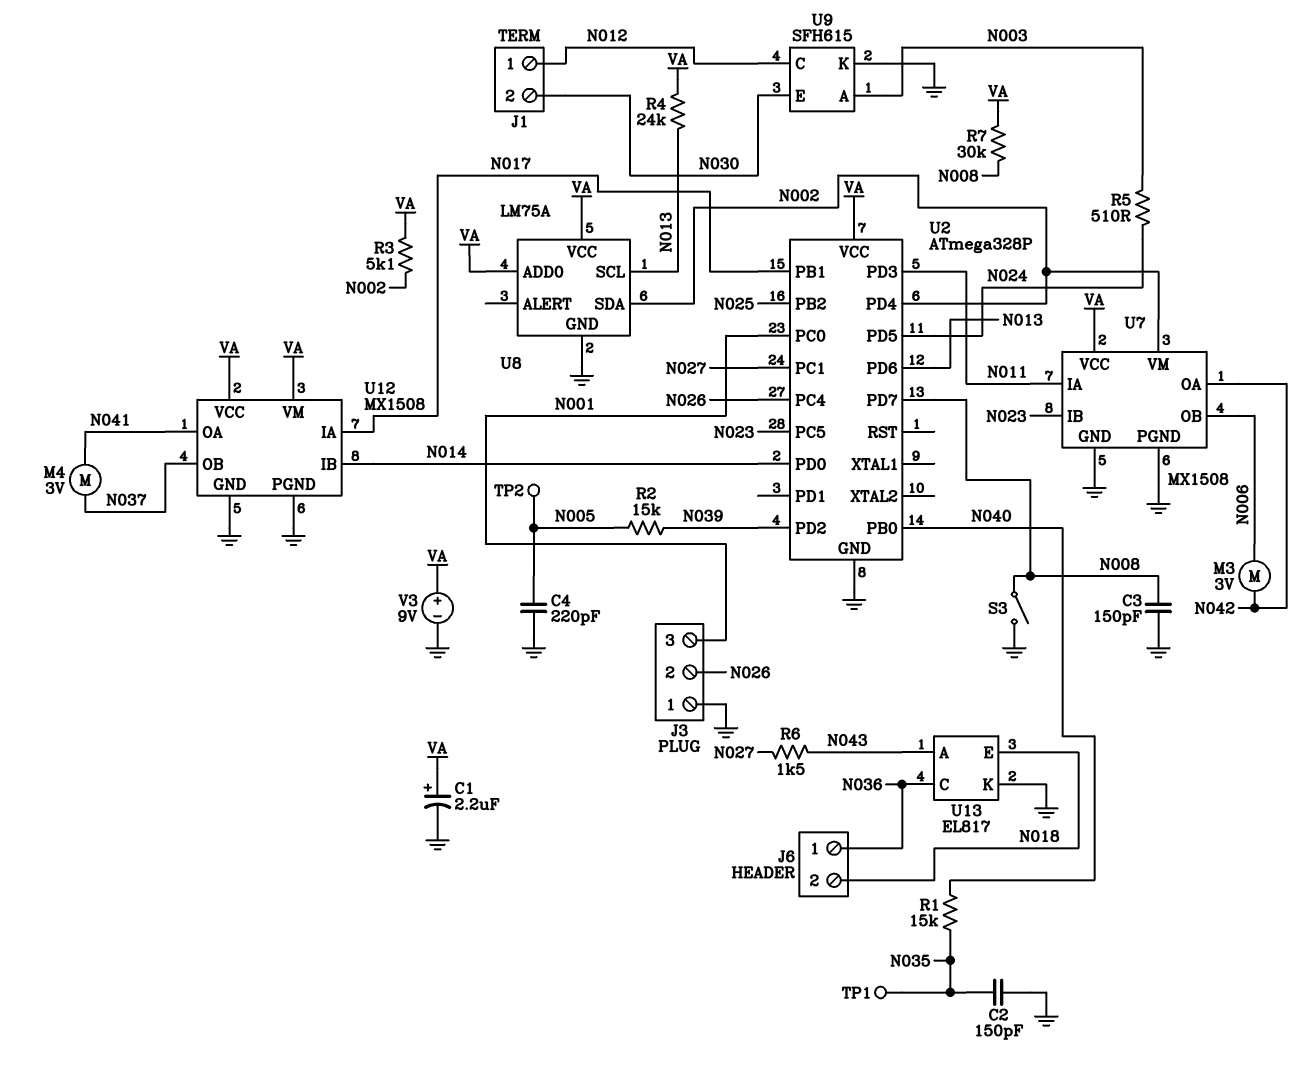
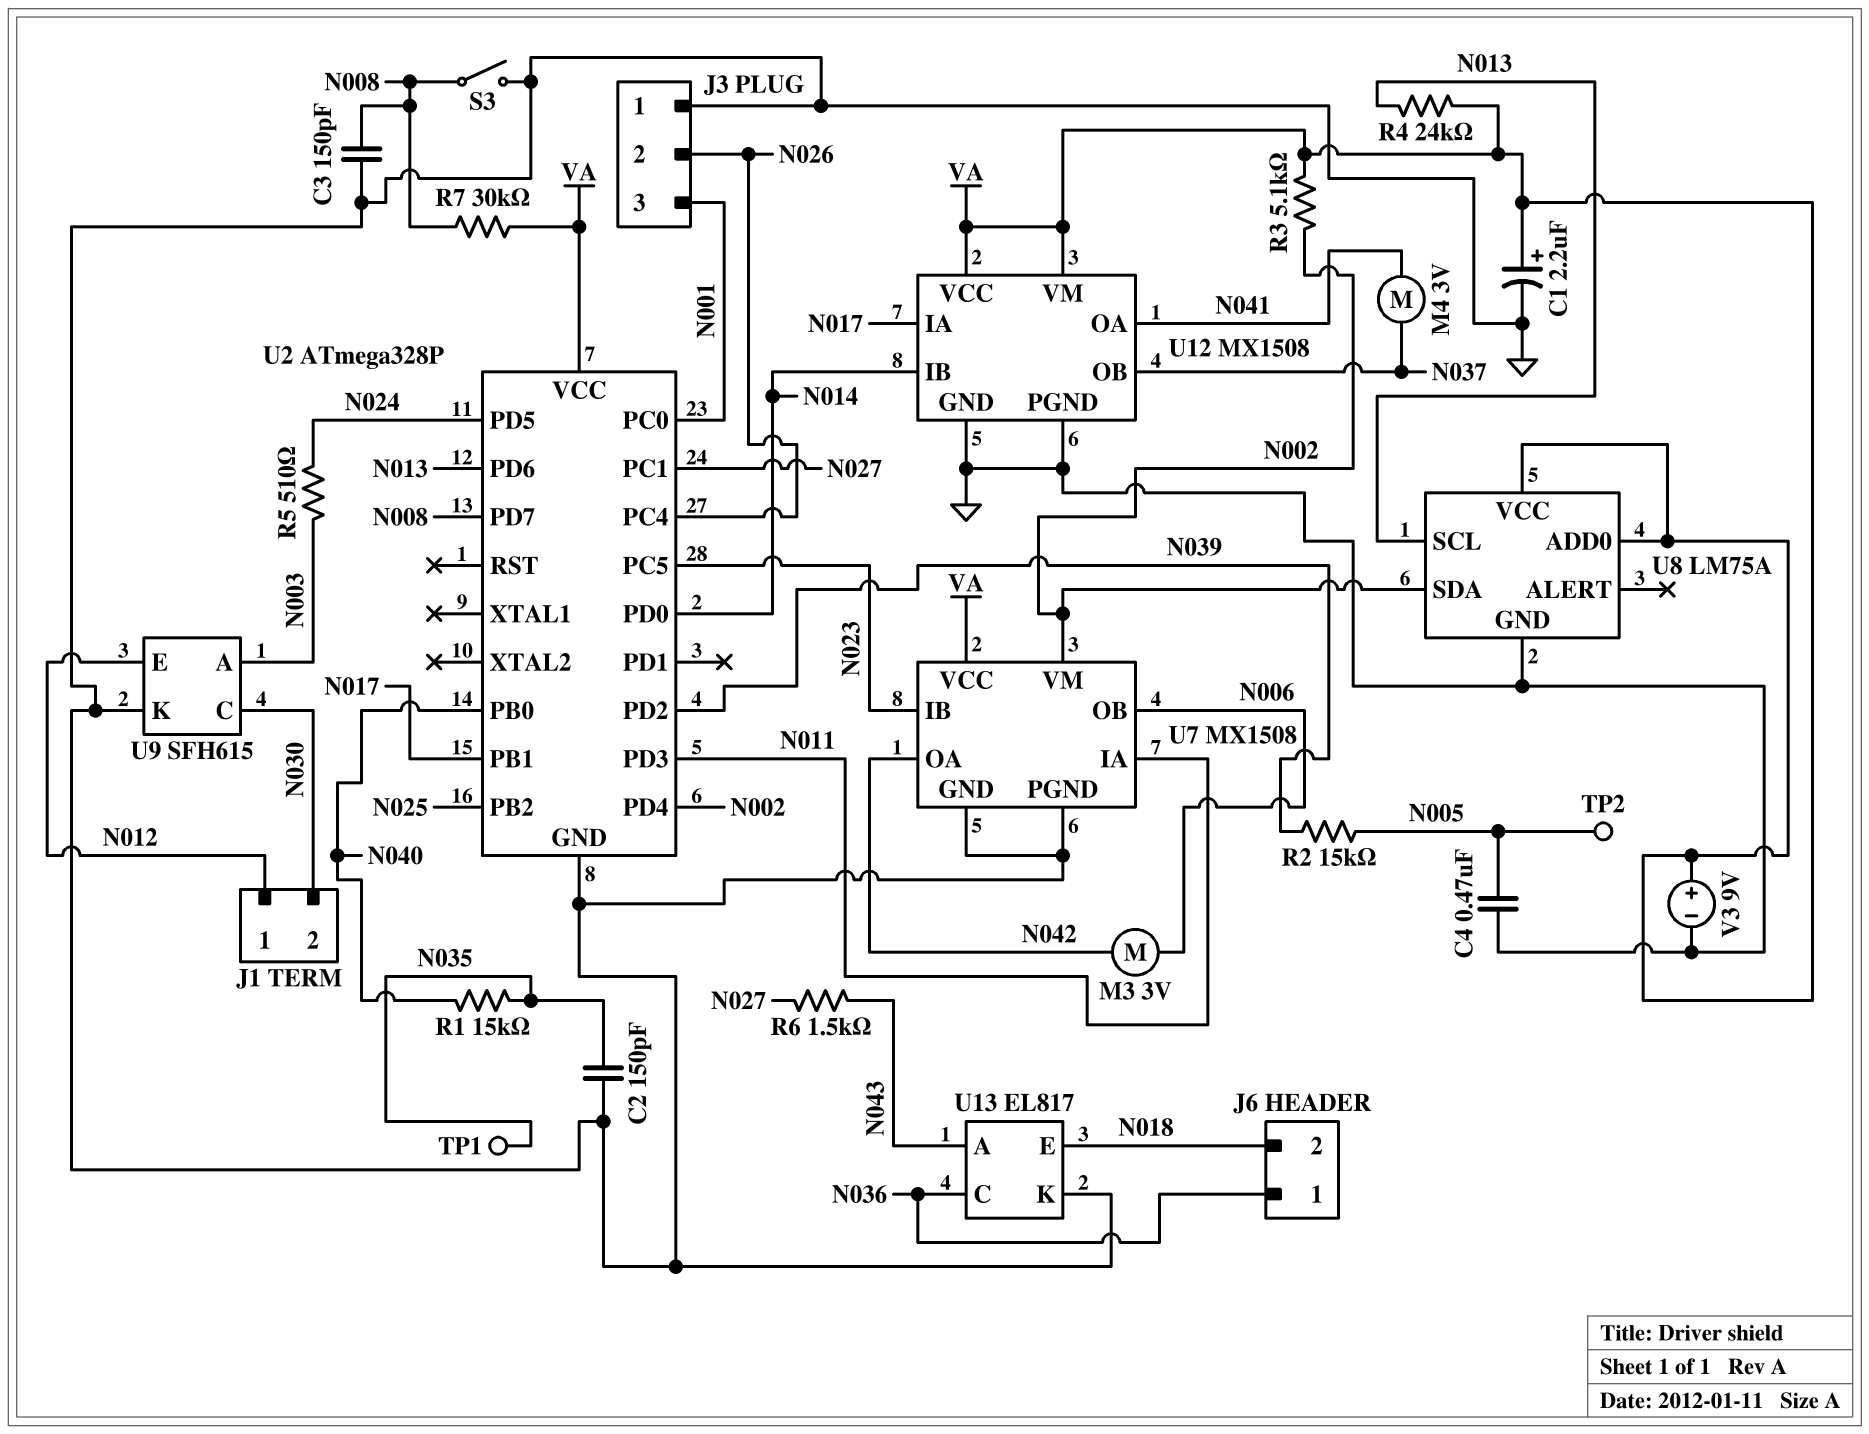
C4: 220pF (GND, N005) -> 470nF (GND, N005)
U9 pin C: N012 -> N030
U9 pin E: N030 -> N012

